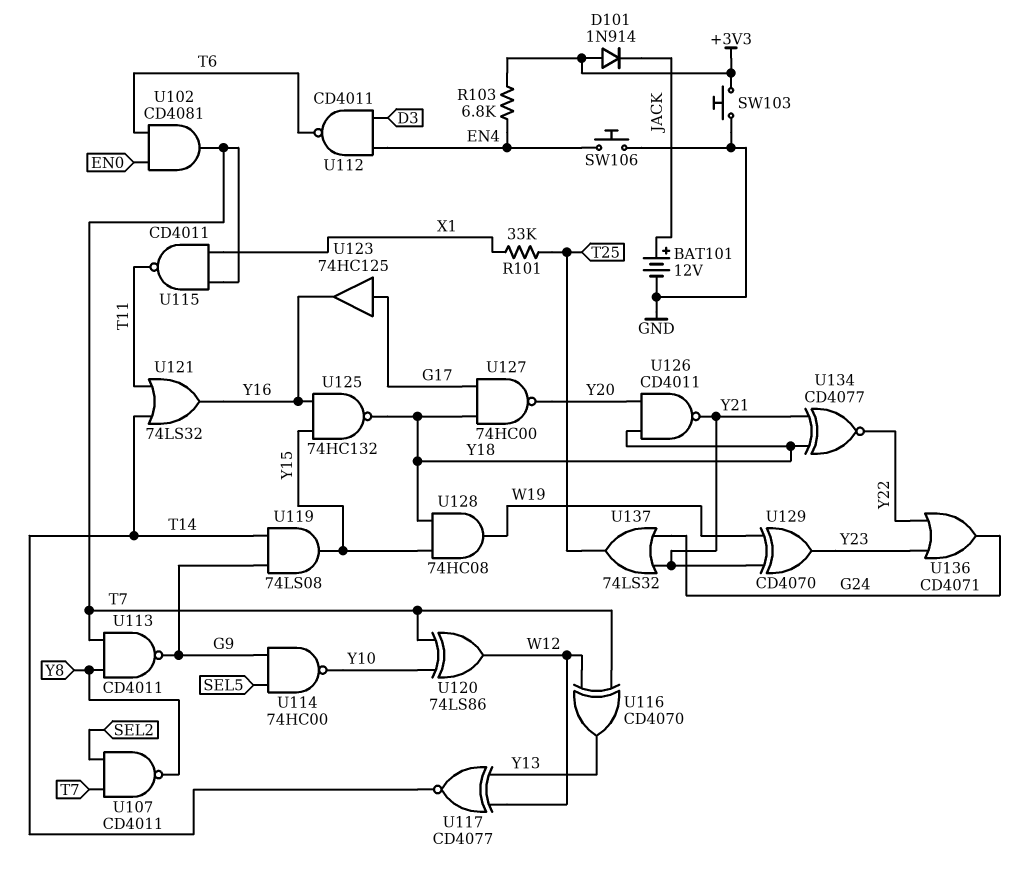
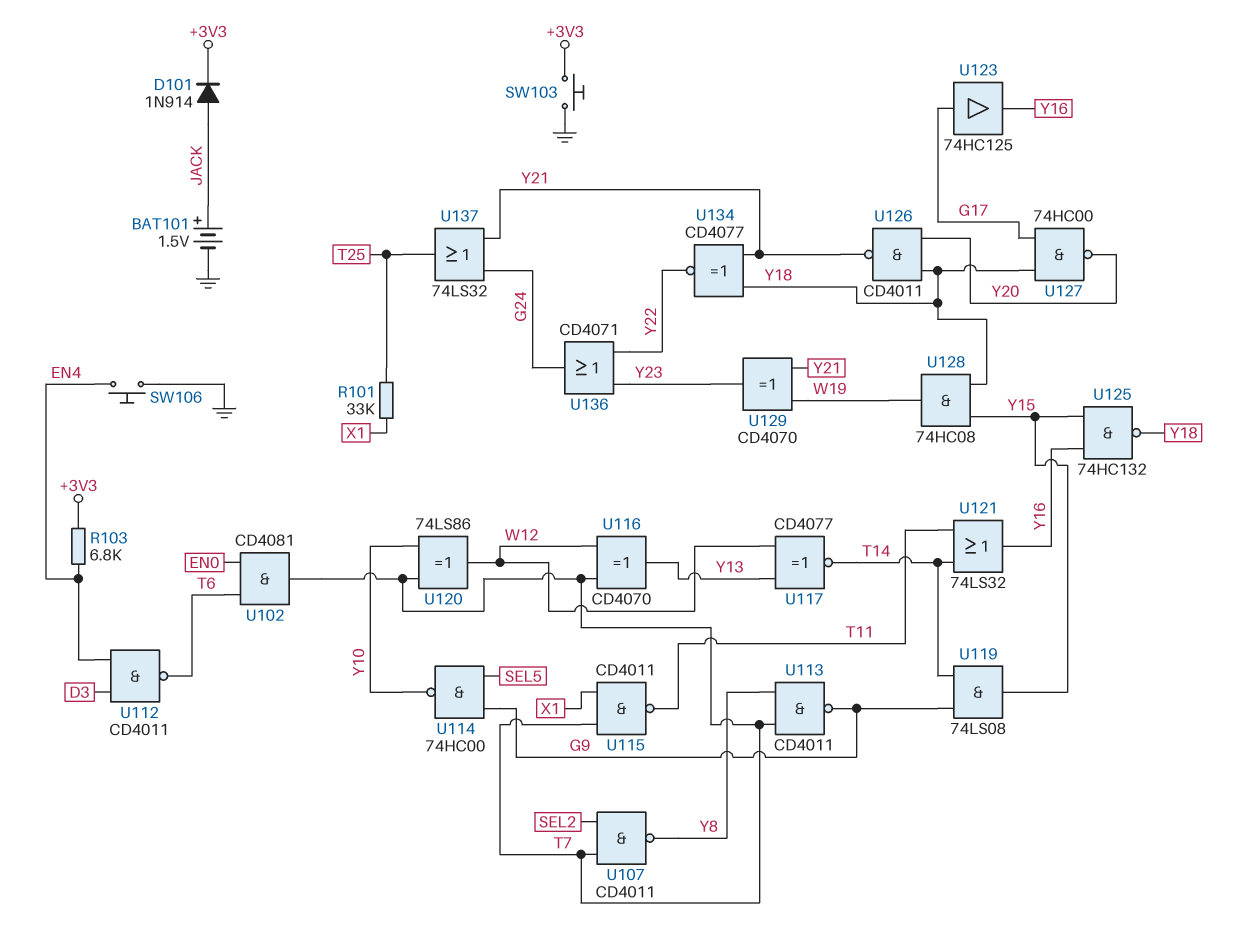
BAT101: 12V (plus JACK, minus GND) -> 1.5V (plus JACK, minus GND)
D101: diode 1N914 (A +3V3, K JACK) -> diode 1N914 (A JACK, K +3V3)

